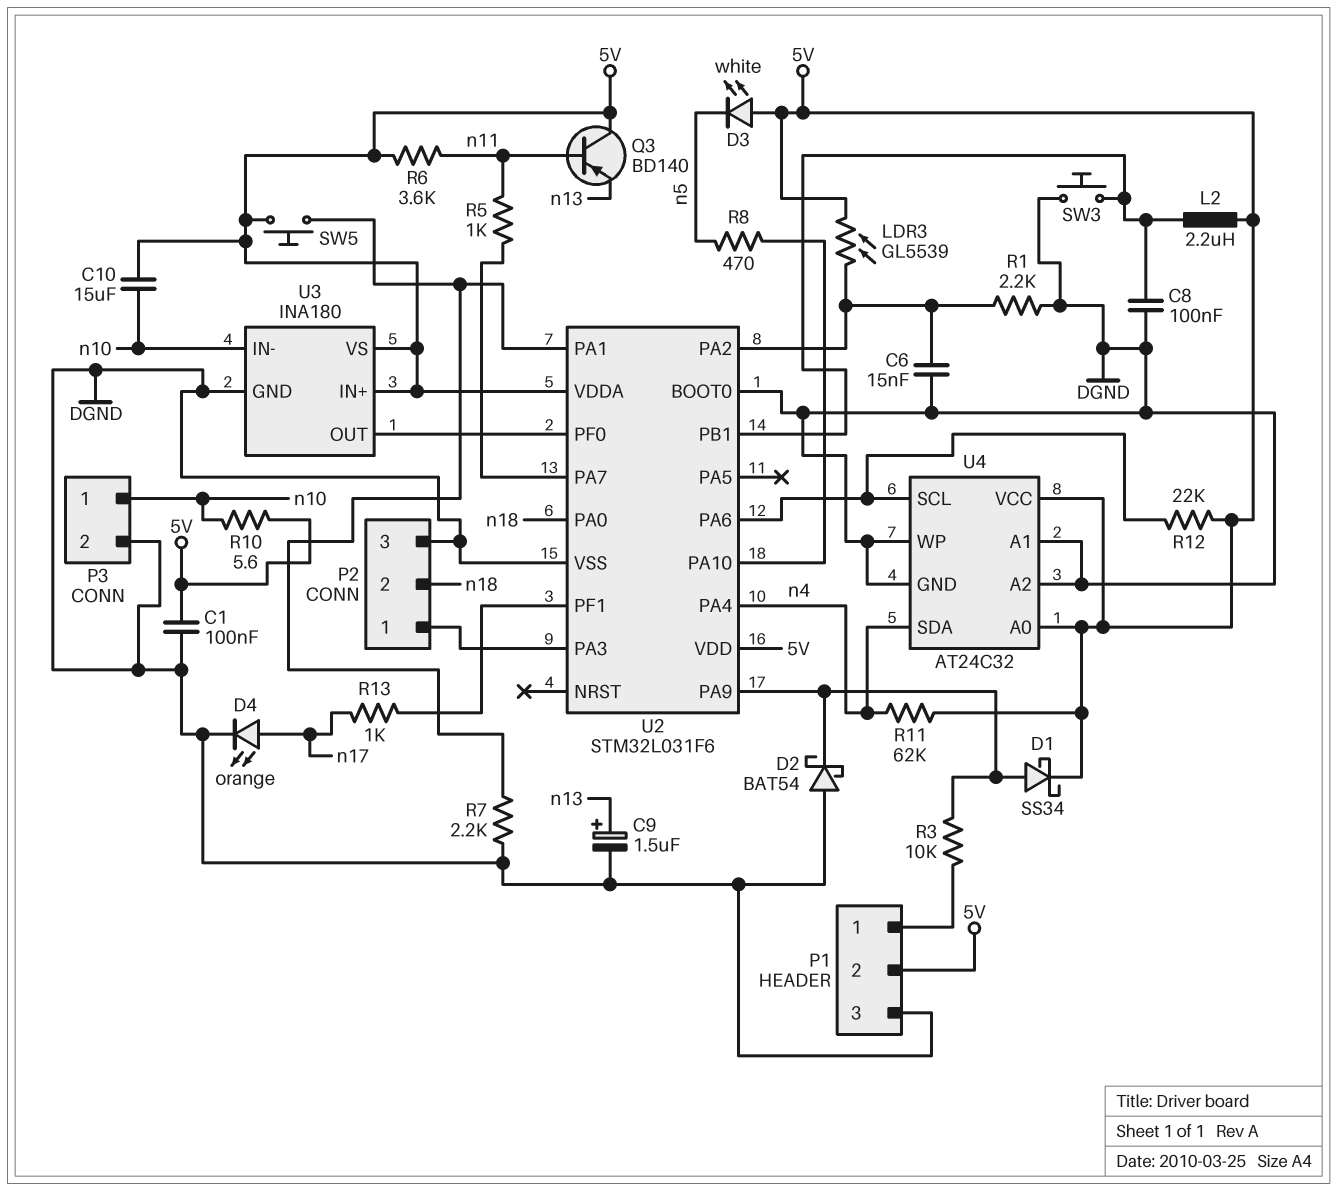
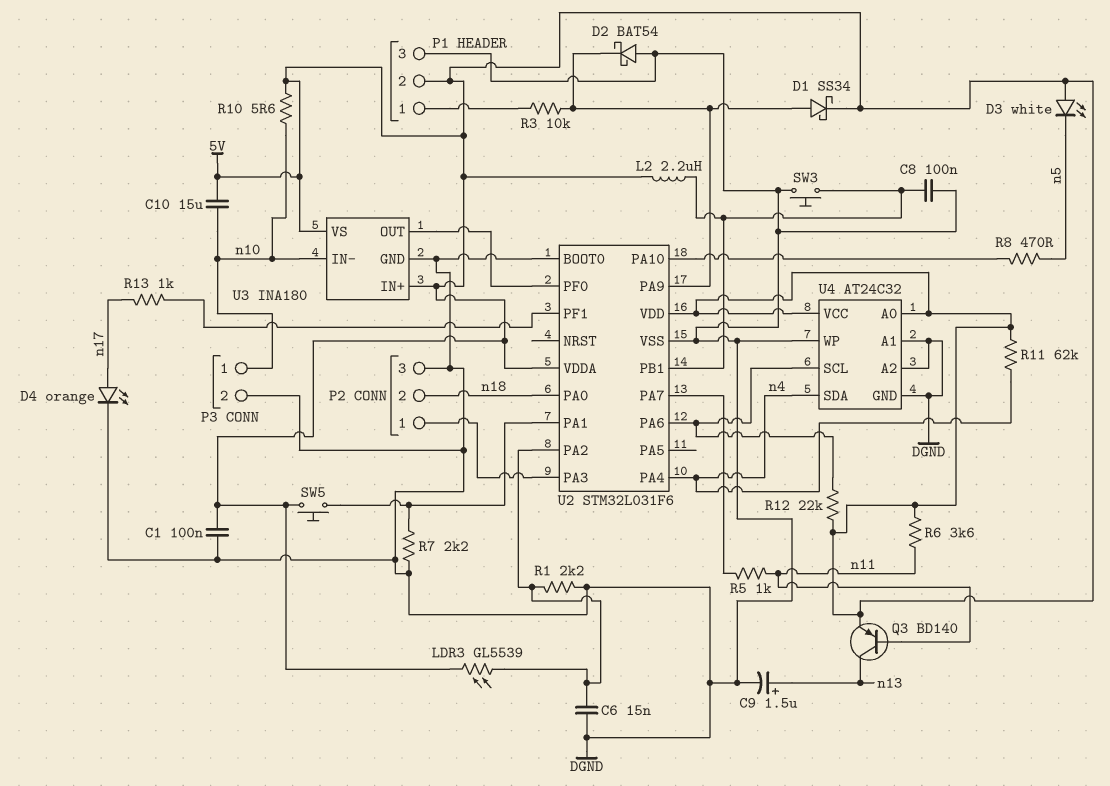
Q3: PNP BD140 (B n11, C 5V, E n13) -> PNP BD140 (B n11, C n13, E 5V)

